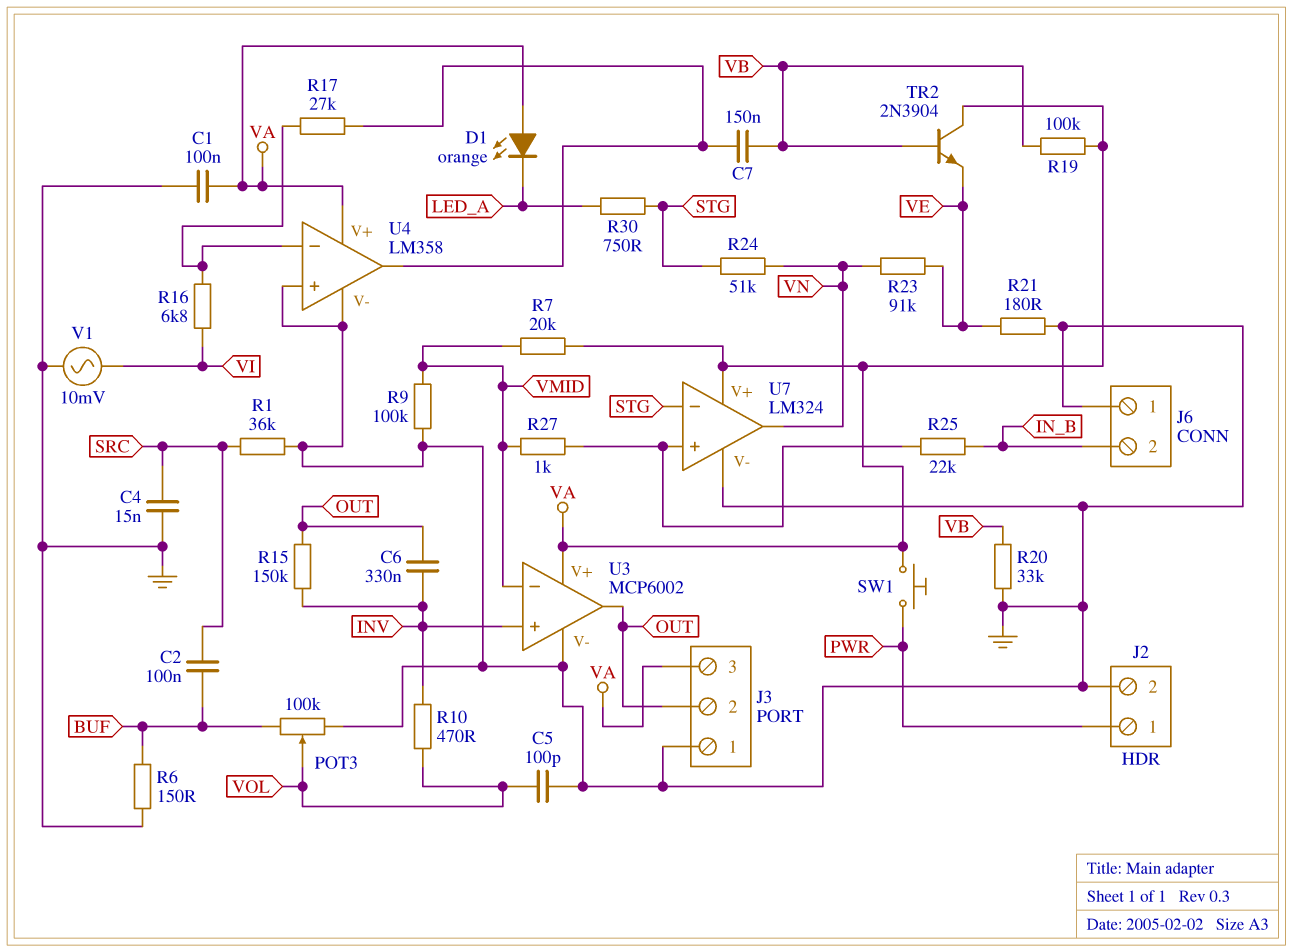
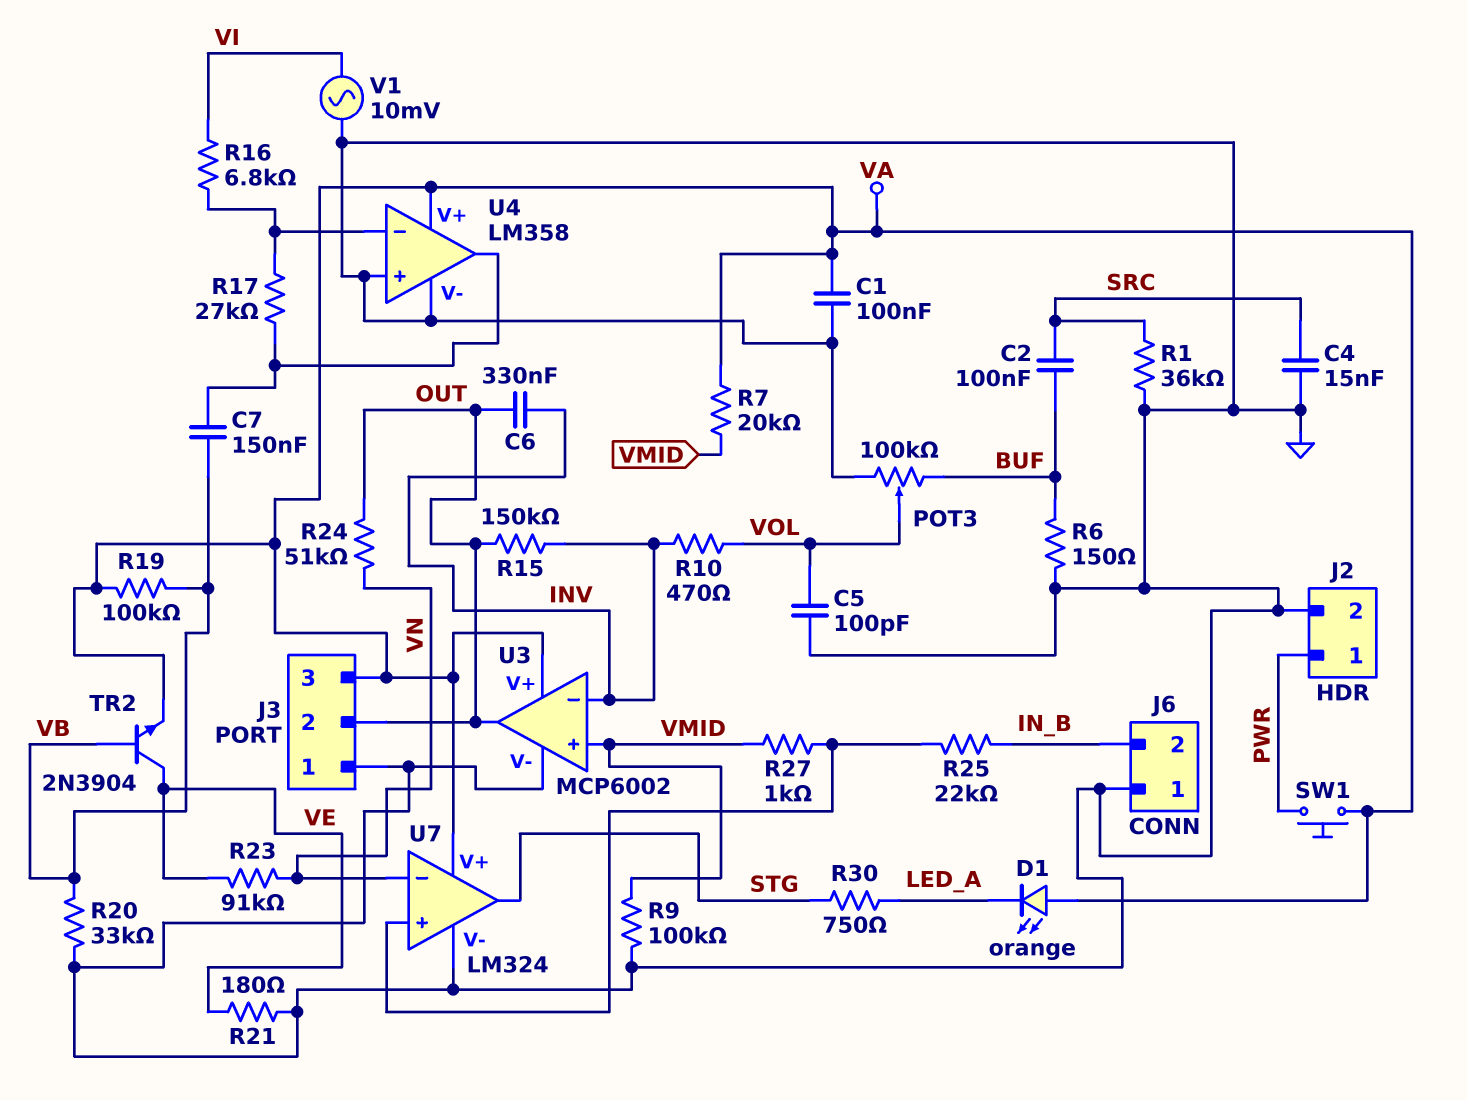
R24: 51k (STG, VN) -> 51k (OUT, VN)
TR2: NPN 2N3904 (B VB, C VA, E VE) -> NPN 2N3904 (B VB, C VE, E VA)
U3 pin in+: INV -> VMID
U3 pin in-: VMID -> INV
U7 pin in-: STG -> VN
U7 pin out: VN -> STG

